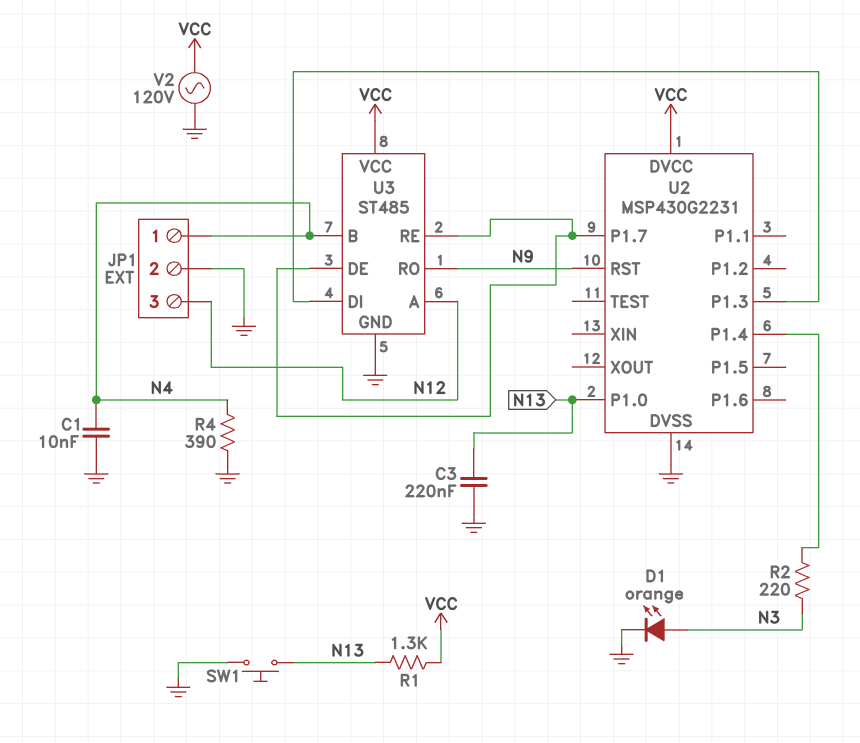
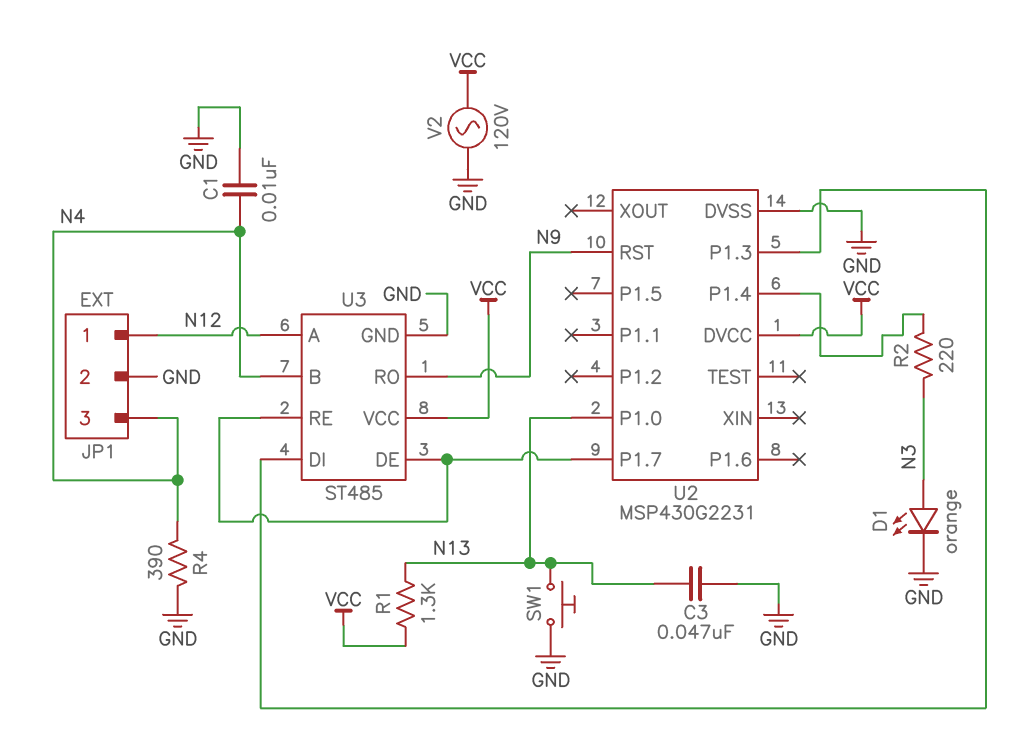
C3: 220nF (GND, N13) -> 47nF (GND, N13)
JP1 pin 1: N4 -> N12
JP1 pin 3: N12 -> N4

